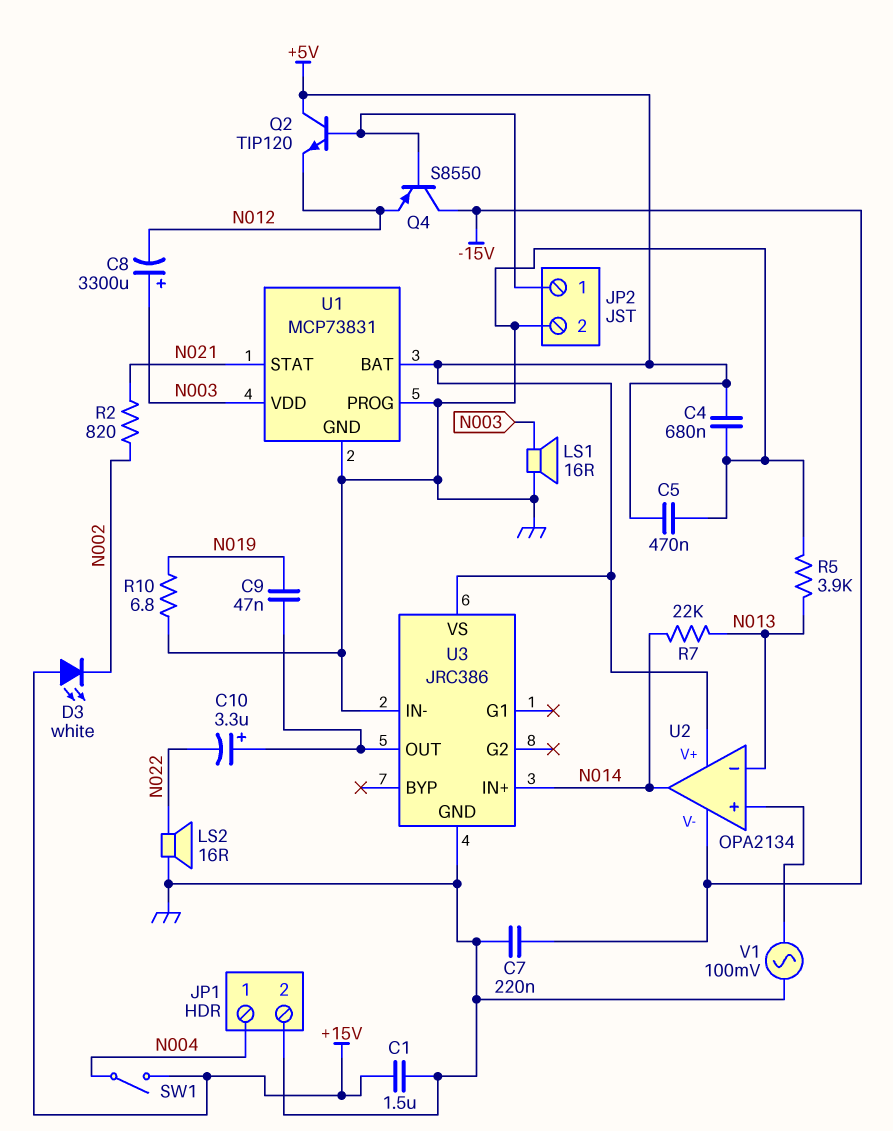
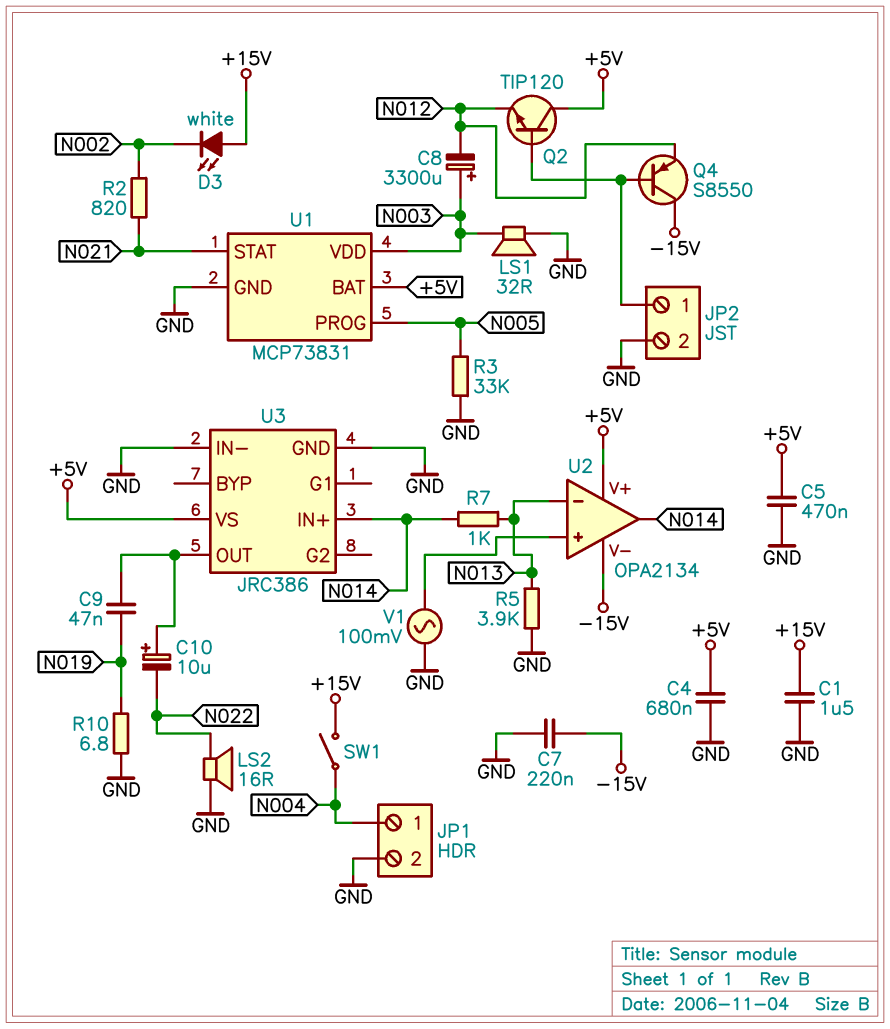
C10: 3.3uF (plus U3/OUT, minus N022) -> 10uF (plus U3/OUT, minus N022)
LS1: speaker 16R (GND, N003) -> speaker 32R (GND, N003)
R3: none -> 33k (GND, N005)
R7: 22k (N013, N014) -> 1k (N013, N014)
U1 pin PROG: GND -> N005

